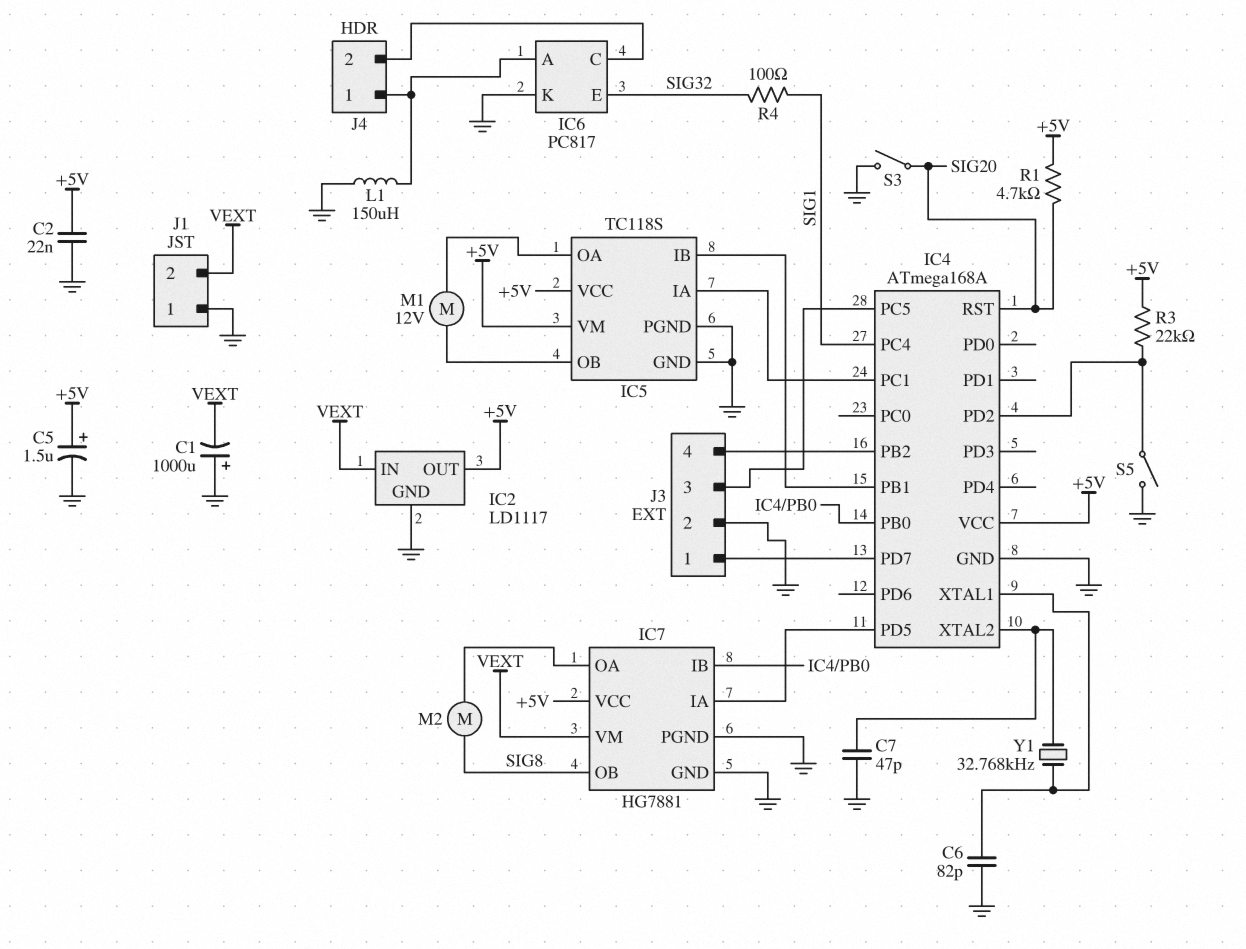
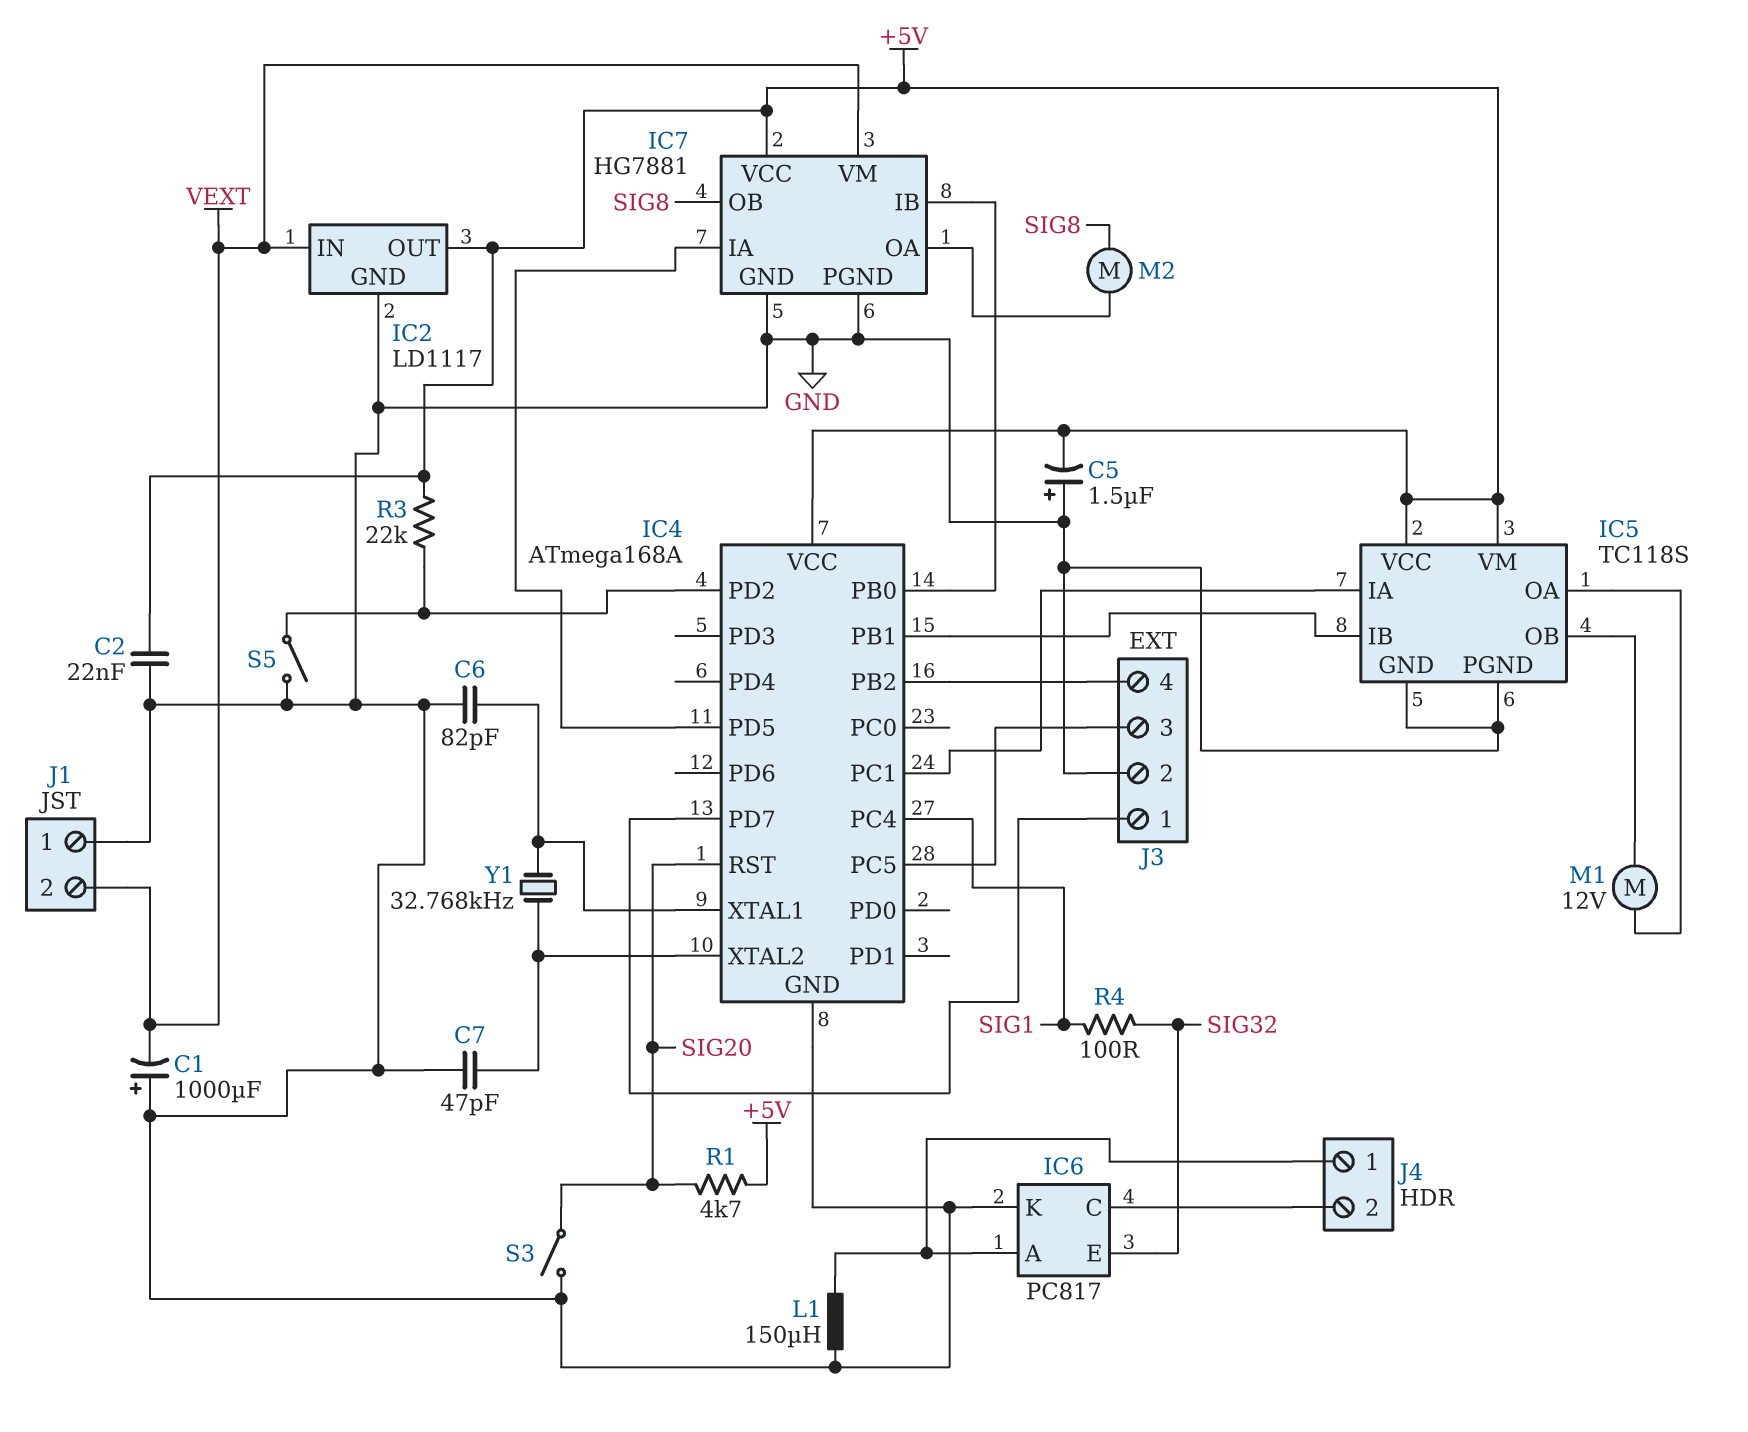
C5: 1.5uF (plus +5V, minus GND) -> 1.5uF (plus GND, minus +5V)

